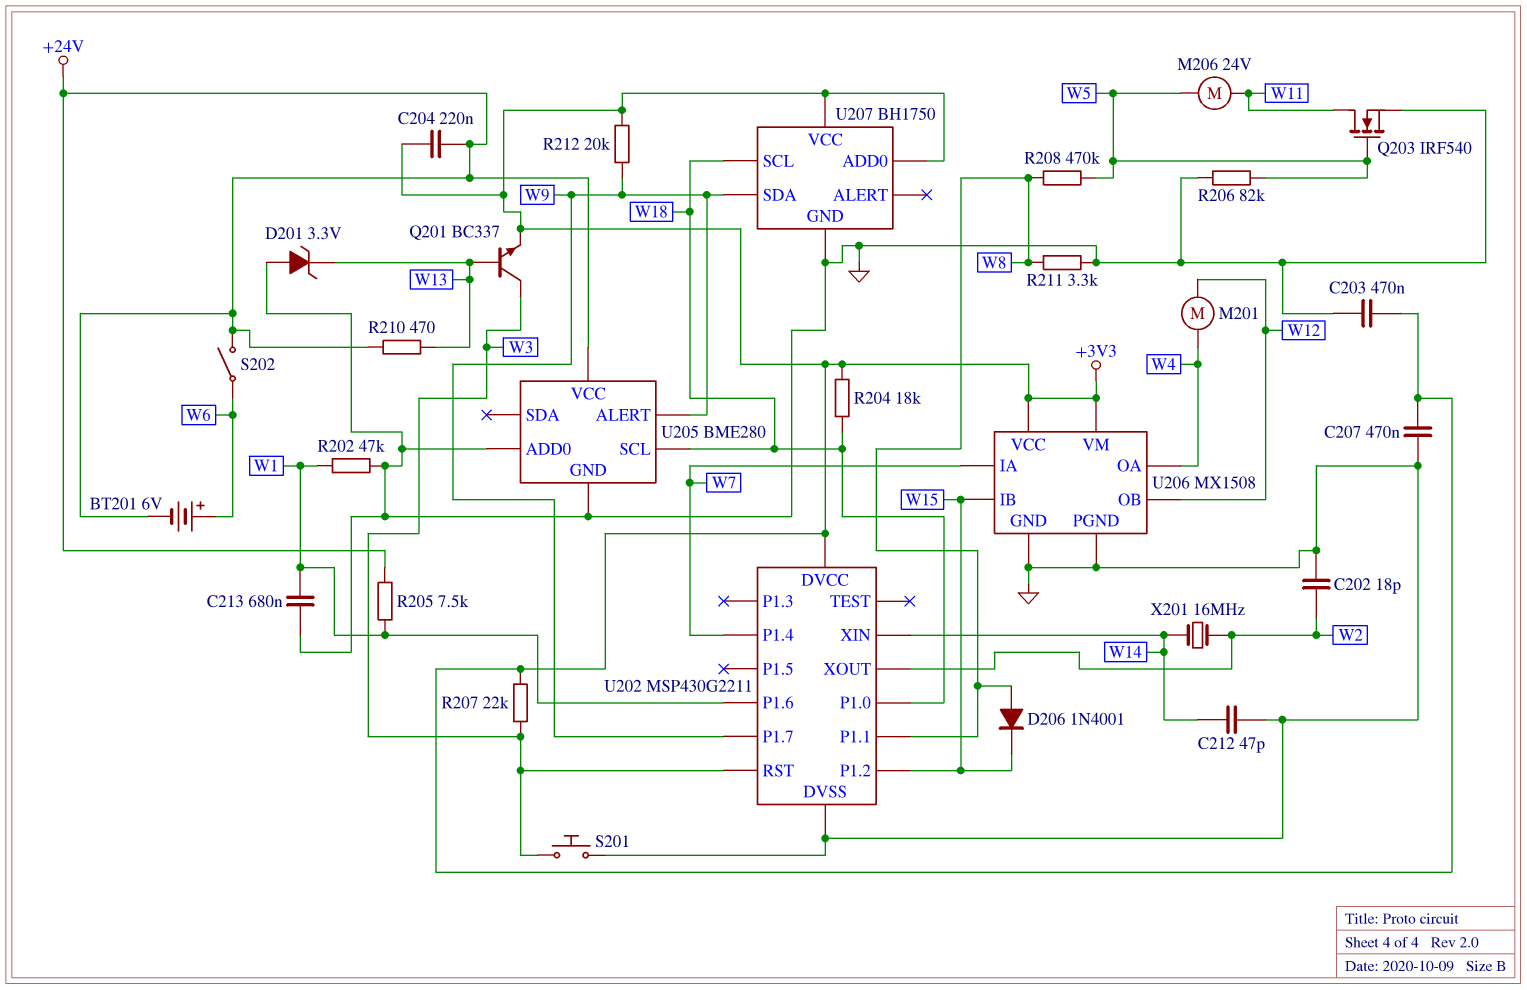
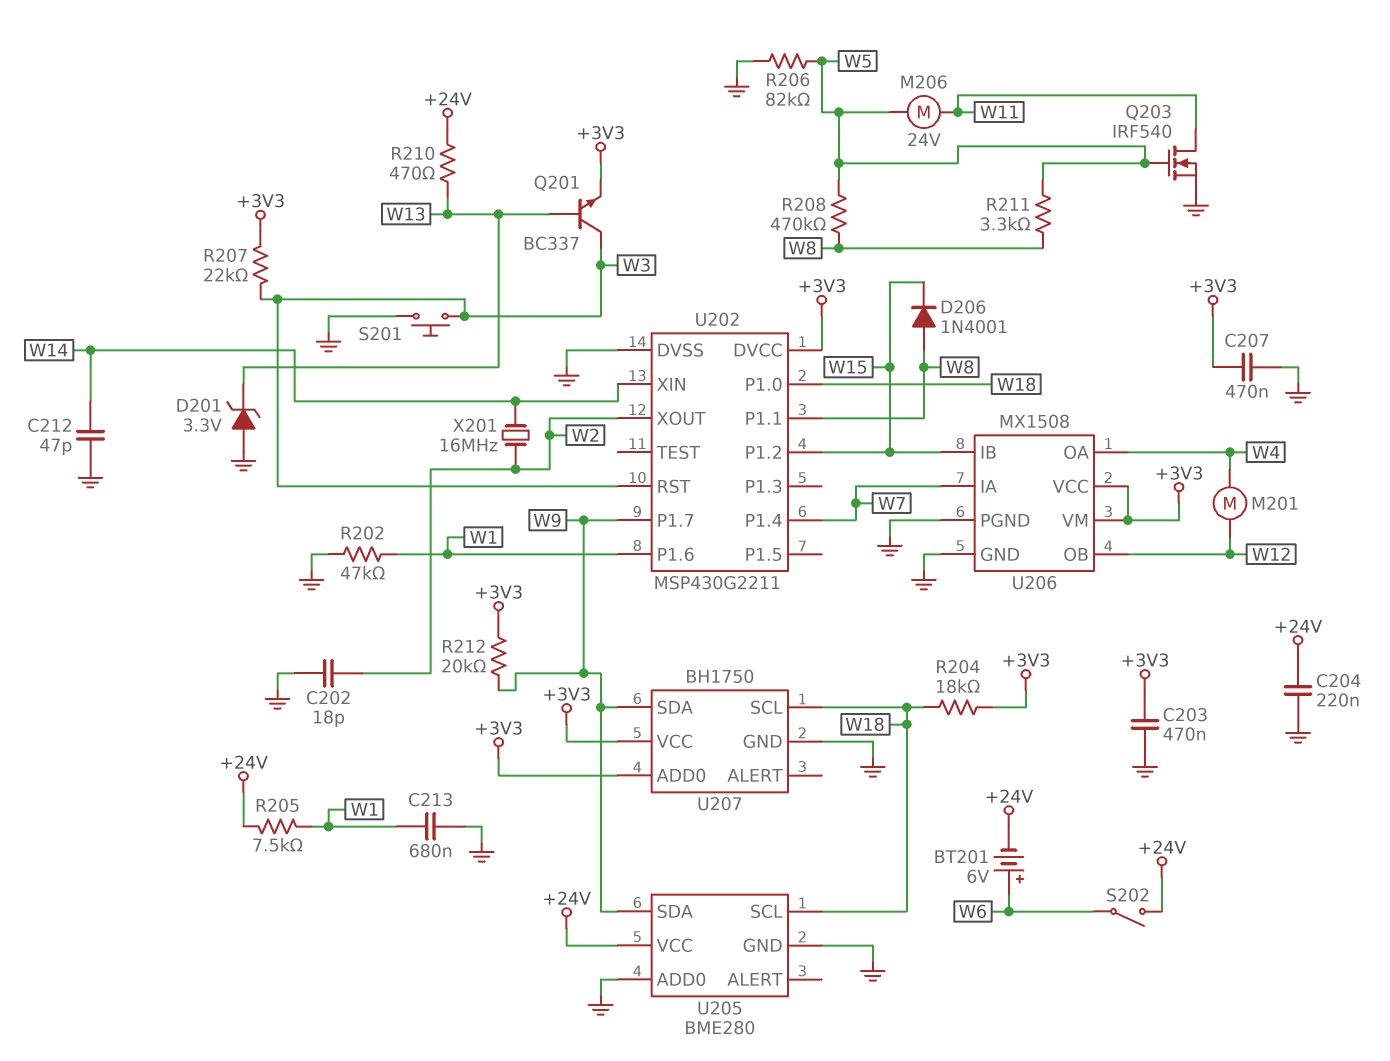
C204: 220nF (+3V3, +24V) -> 220nF (+24V, GND)
R211: 3.3k (GND, W8) -> 3.3k (W5, W8)
U205 pin ALERT: W9 -> none
U205 pin SDA: none -> W9

